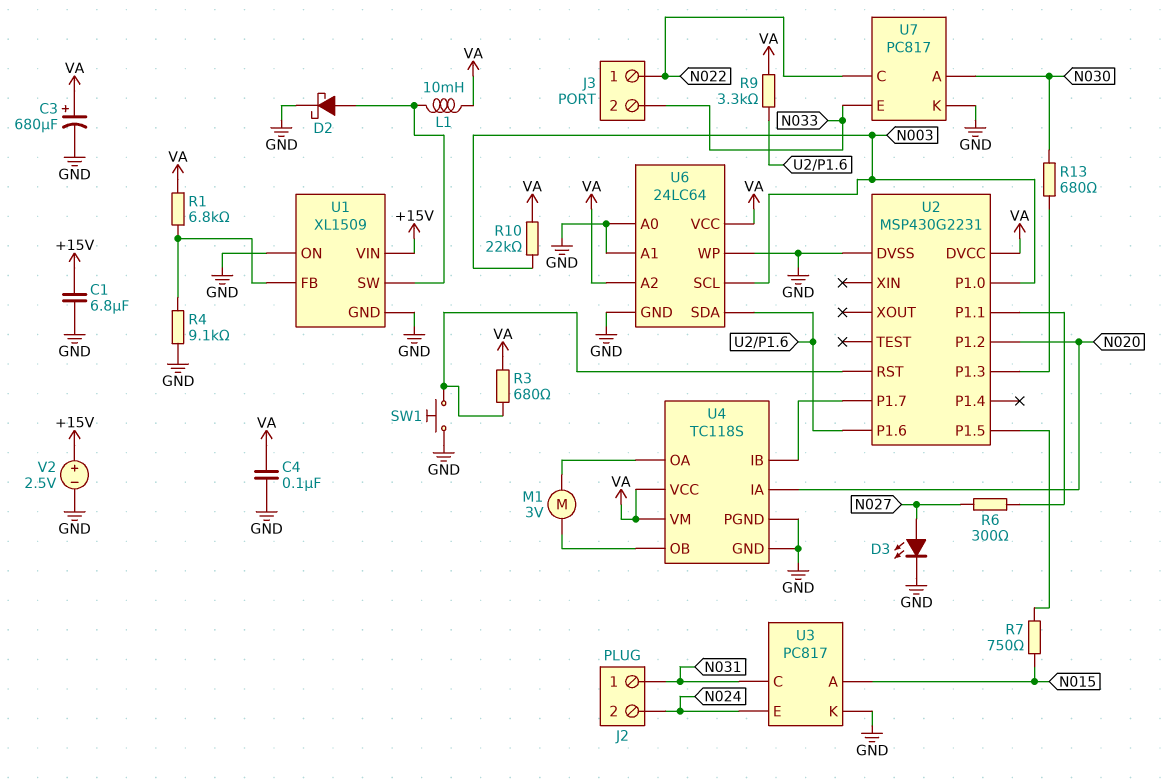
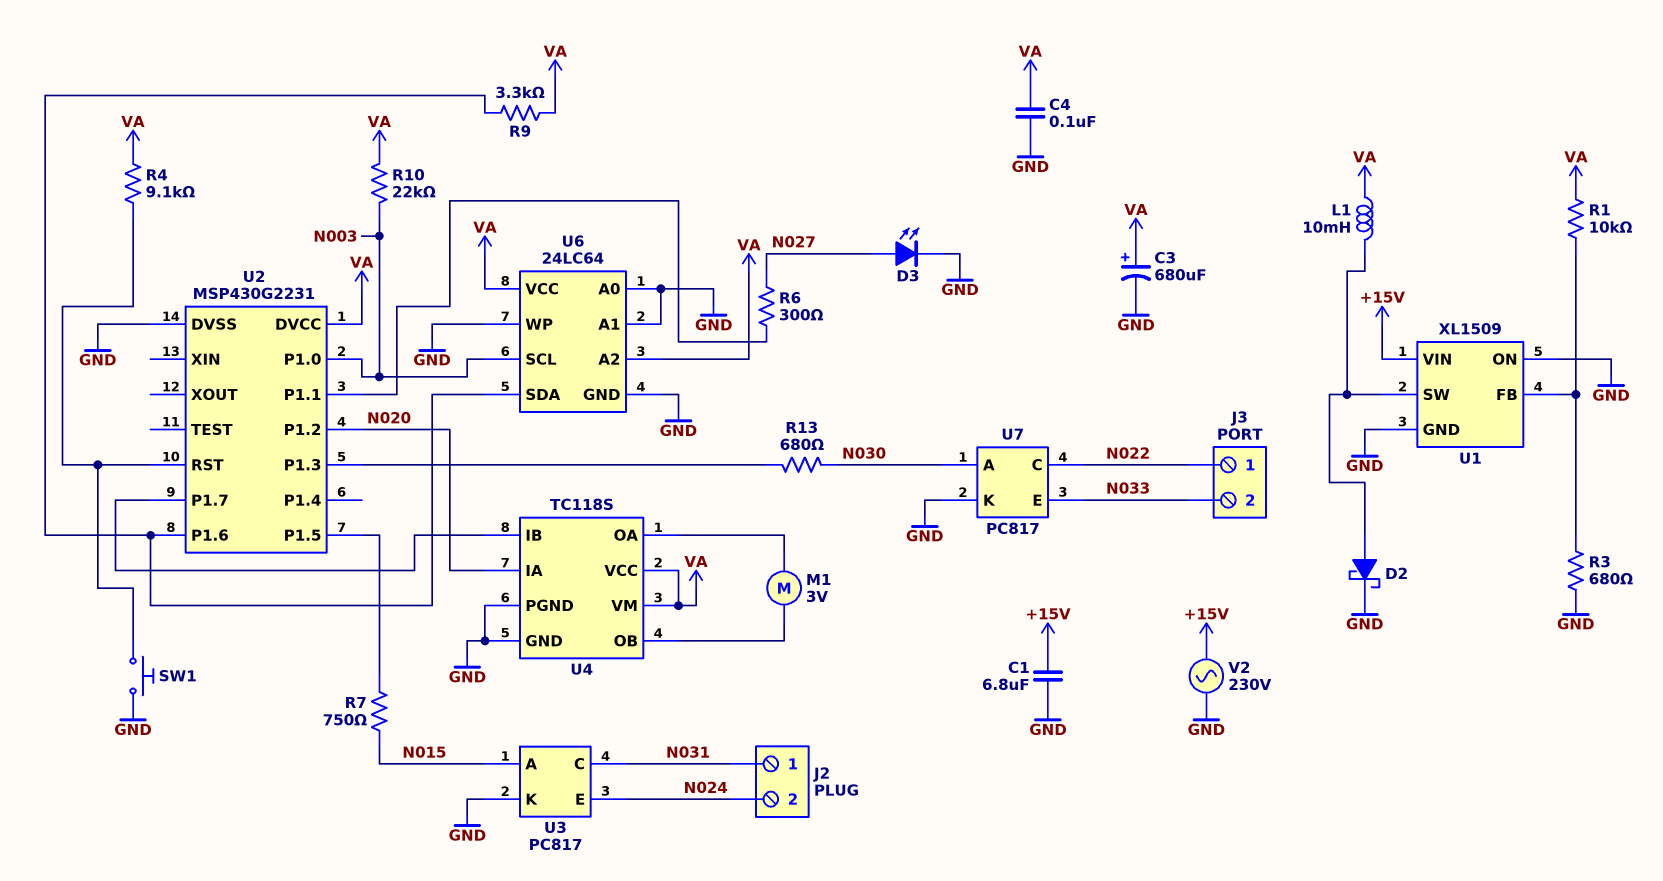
R1: 6.8k (U1/FB, VA) -> 10k (U1/FB, VA)
R3: 680 (U2/RST, VA) -> 680 (GND, U1/FB)
R4: 9.1k (GND, U1/FB) -> 9.1k (U2/RST, VA)
V2: 2.5V (plus +15V, minus GND) -> AC 230V (+15V, GND)

